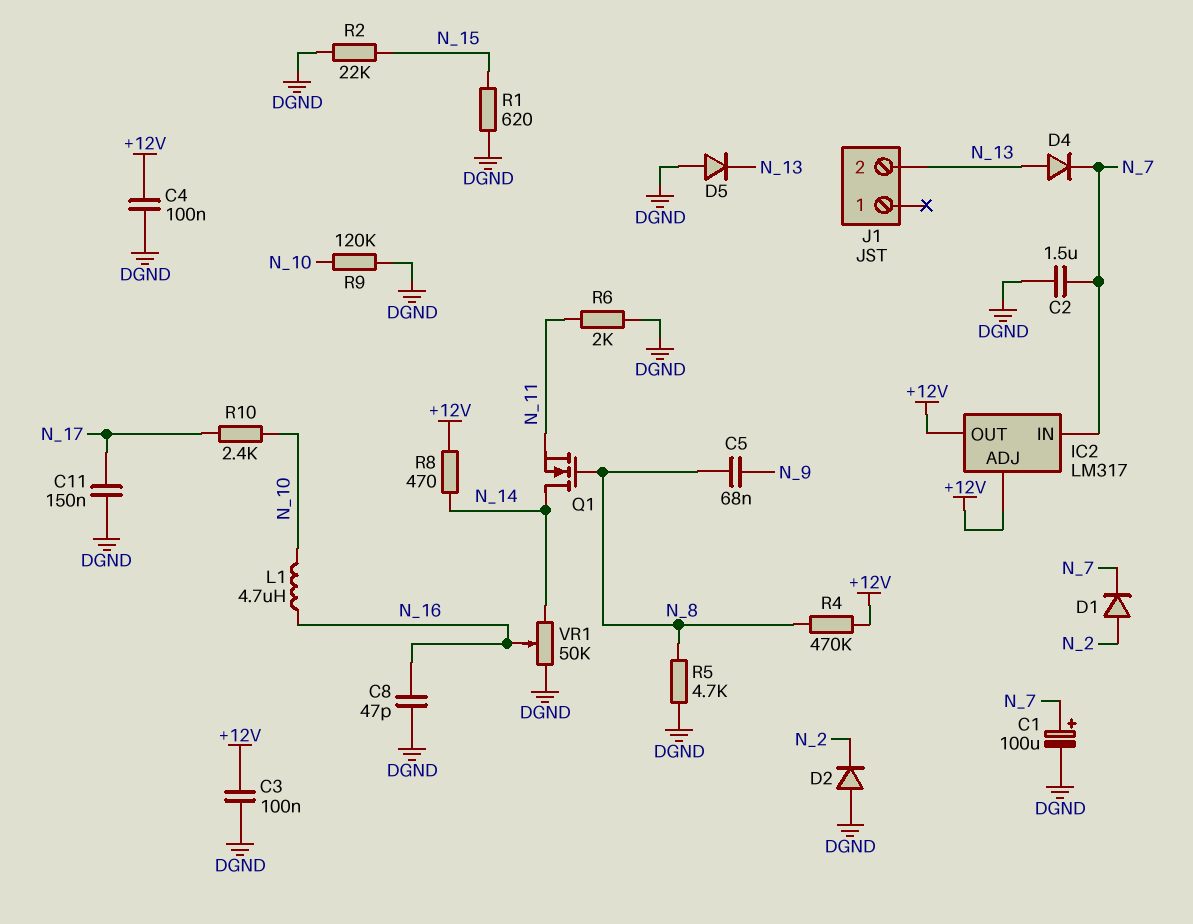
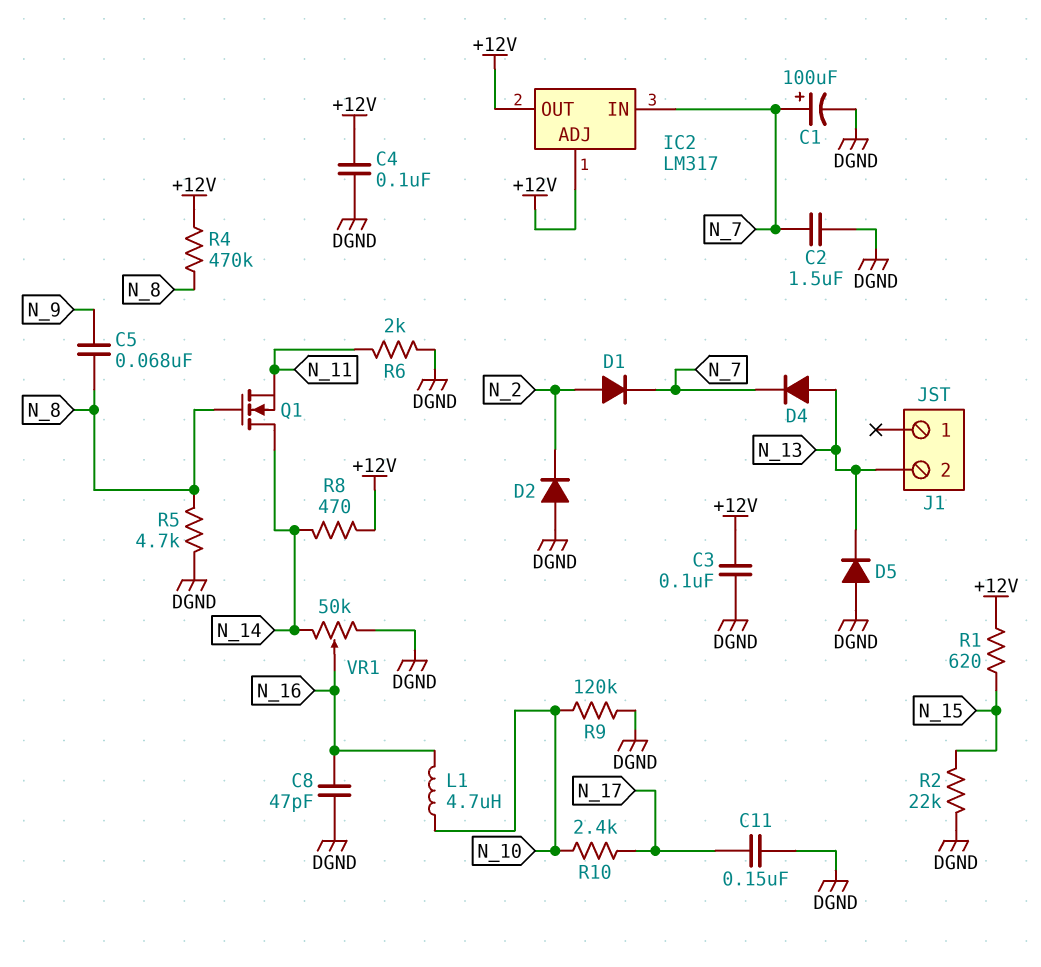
R1: 620 (DGND, N_15) -> 620 (+12V, N_15)

